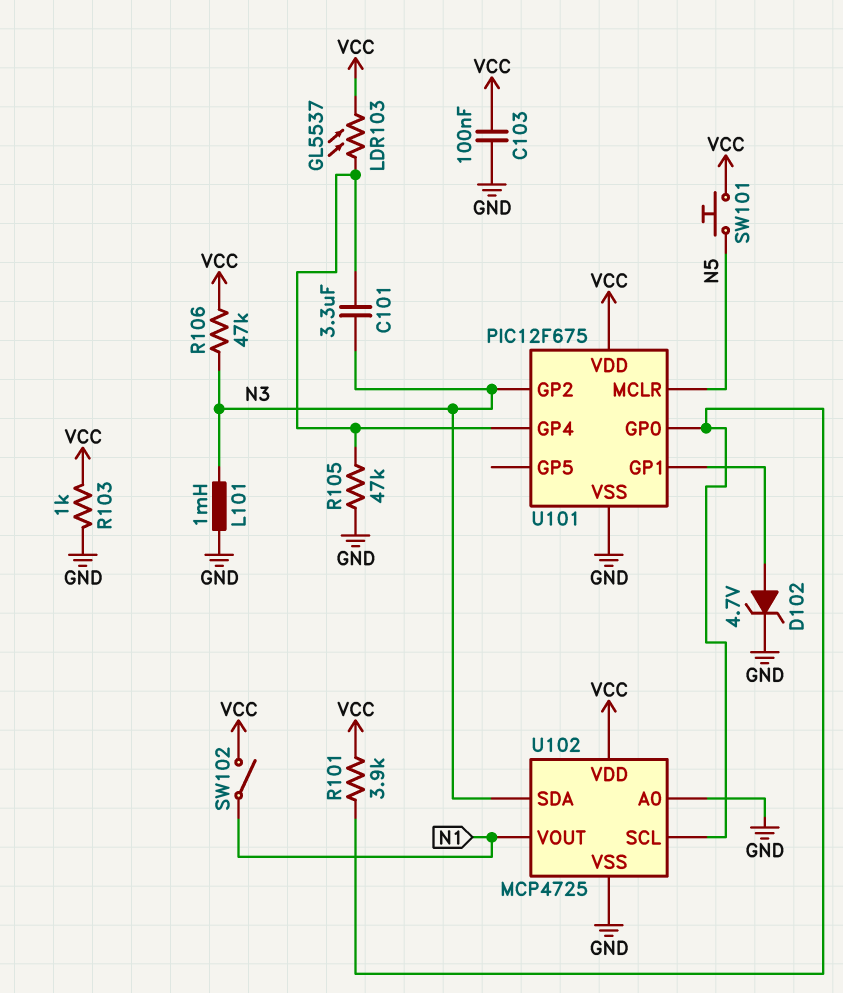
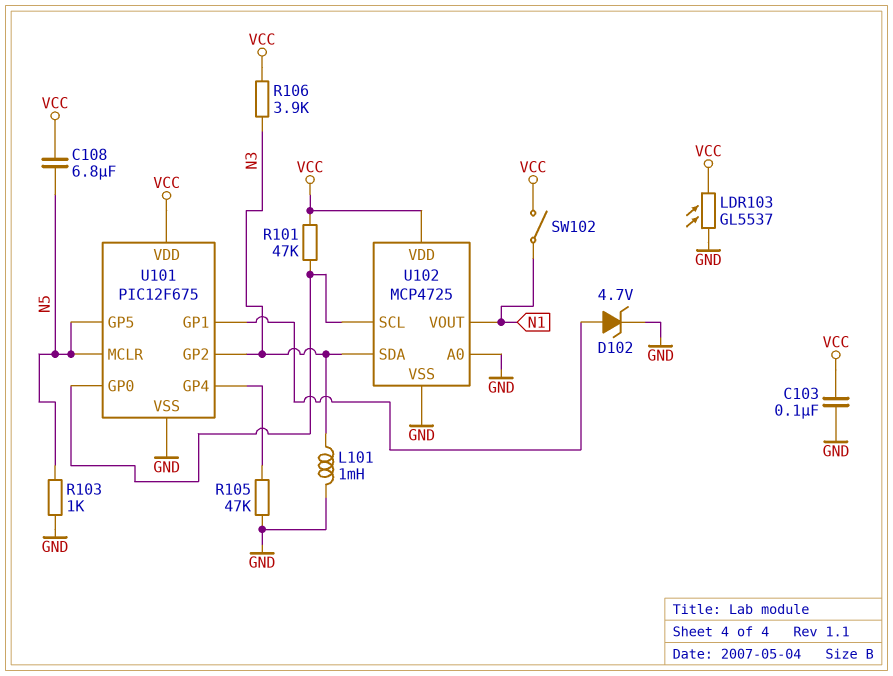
C101: 3.3uF (N3, U101/GP4) -> none
C108: none -> 6.8uF (N5, VCC)
LDR103: GL5537 (U101/GP4, VCC) -> GL5537 (GND, VCC)
R101: 3.9k (U101/GP0, VCC) -> 47k (U101/GP0, VCC)
R103: 1k (GND, VCC) -> 1k (GND, N5)
R106: 47k (N3, VCC) -> 3.9k (N3, VCC)
SW101: button (N5, VCC) -> none
U101 pin GP5: none -> N5

